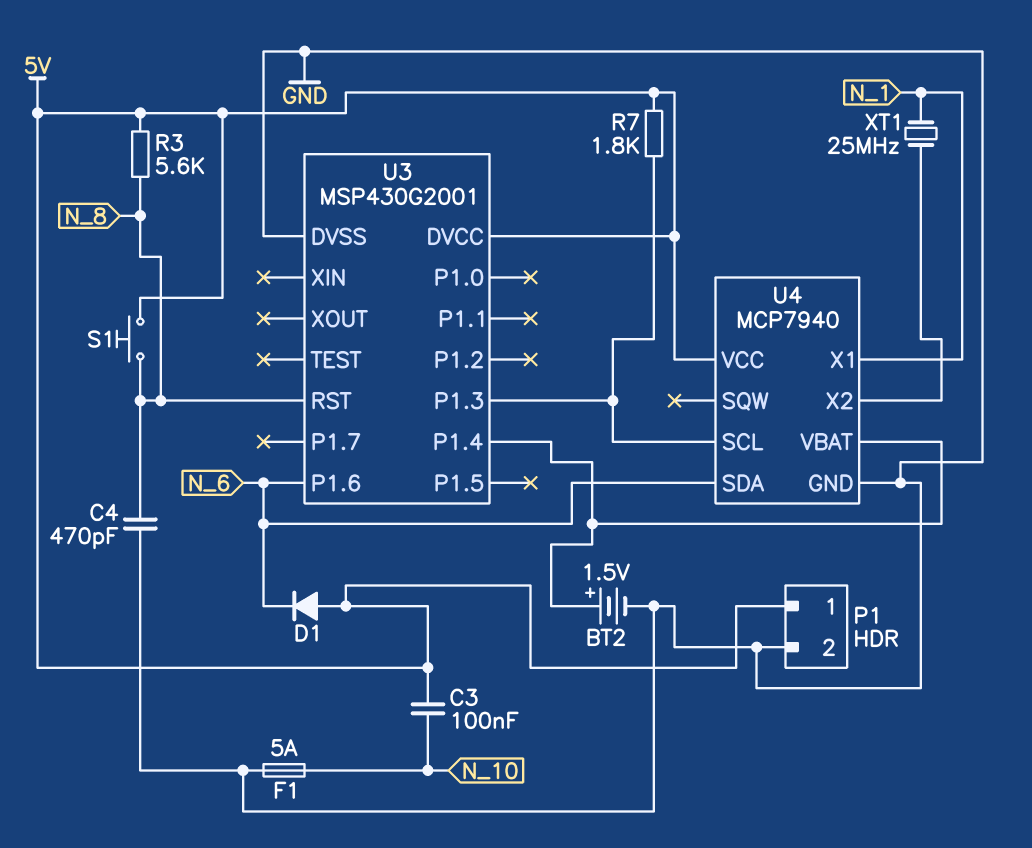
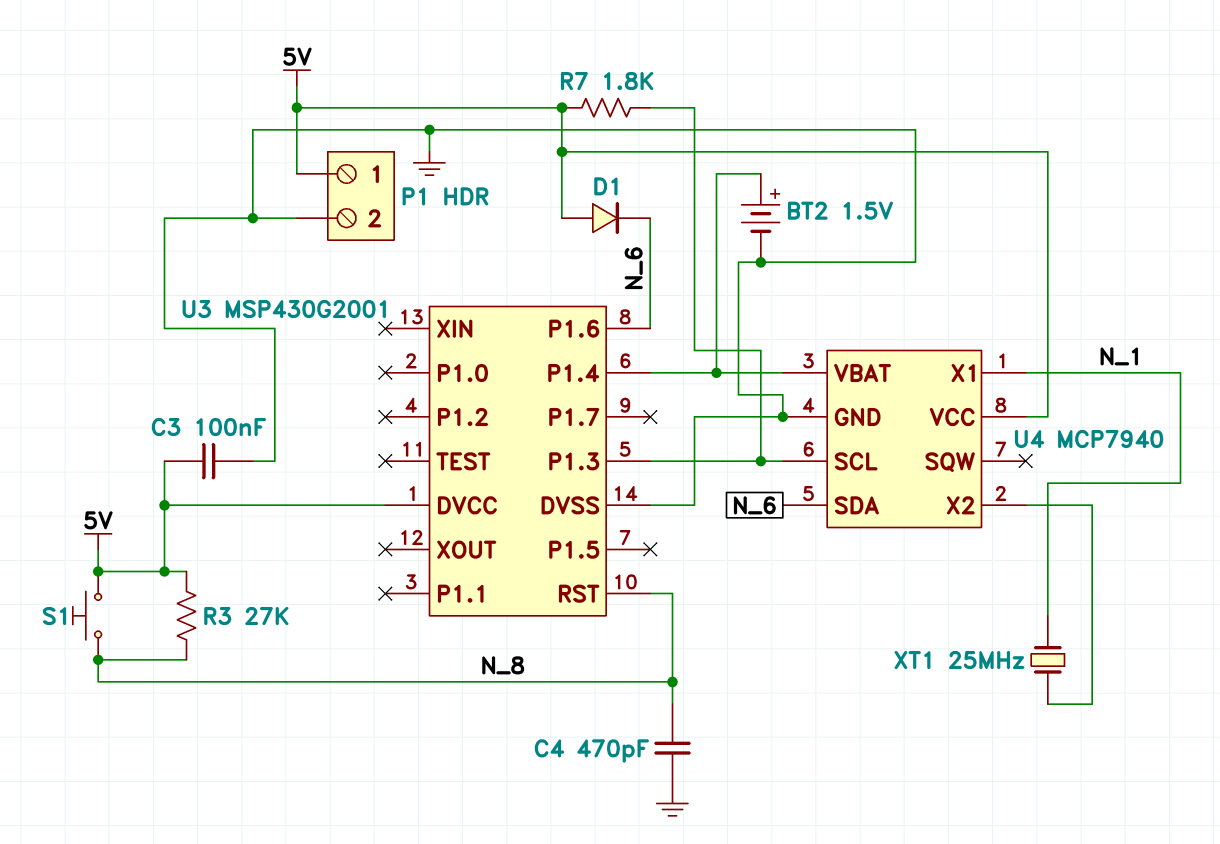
C3: 100nF (5V, N_10) -> 100nF (5V, GND)
F1: 5A (GND, N_10) -> none
R3: 5.6k (5V, N_8) -> 27k (5V, N_8)

